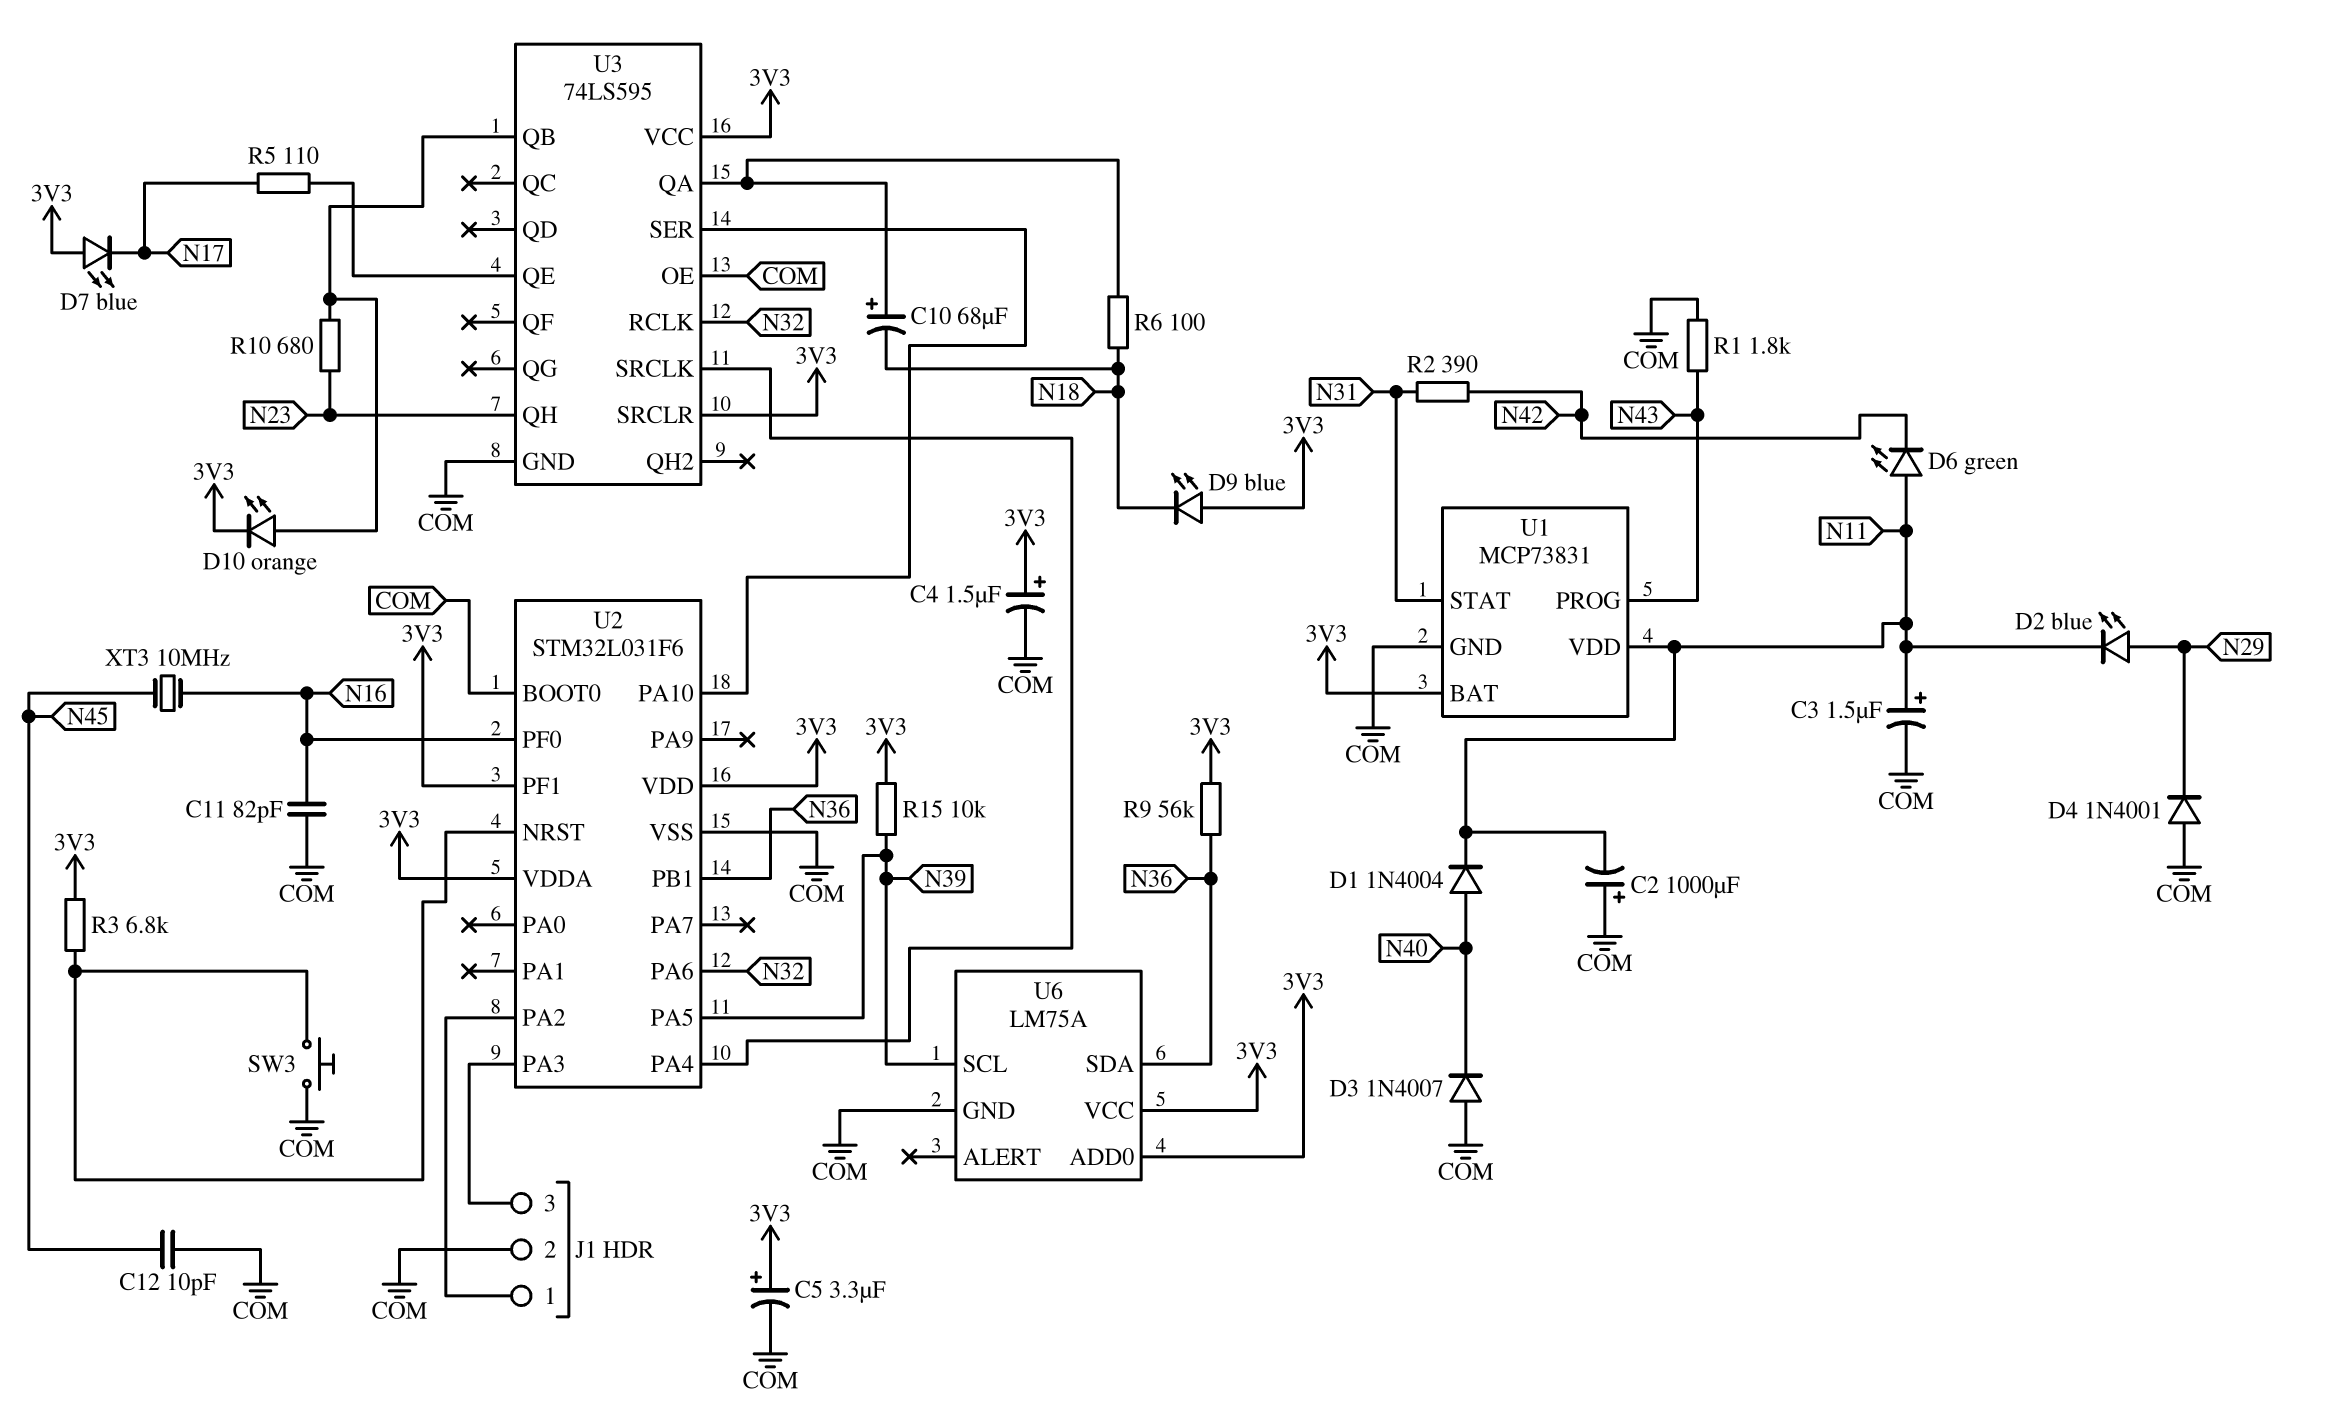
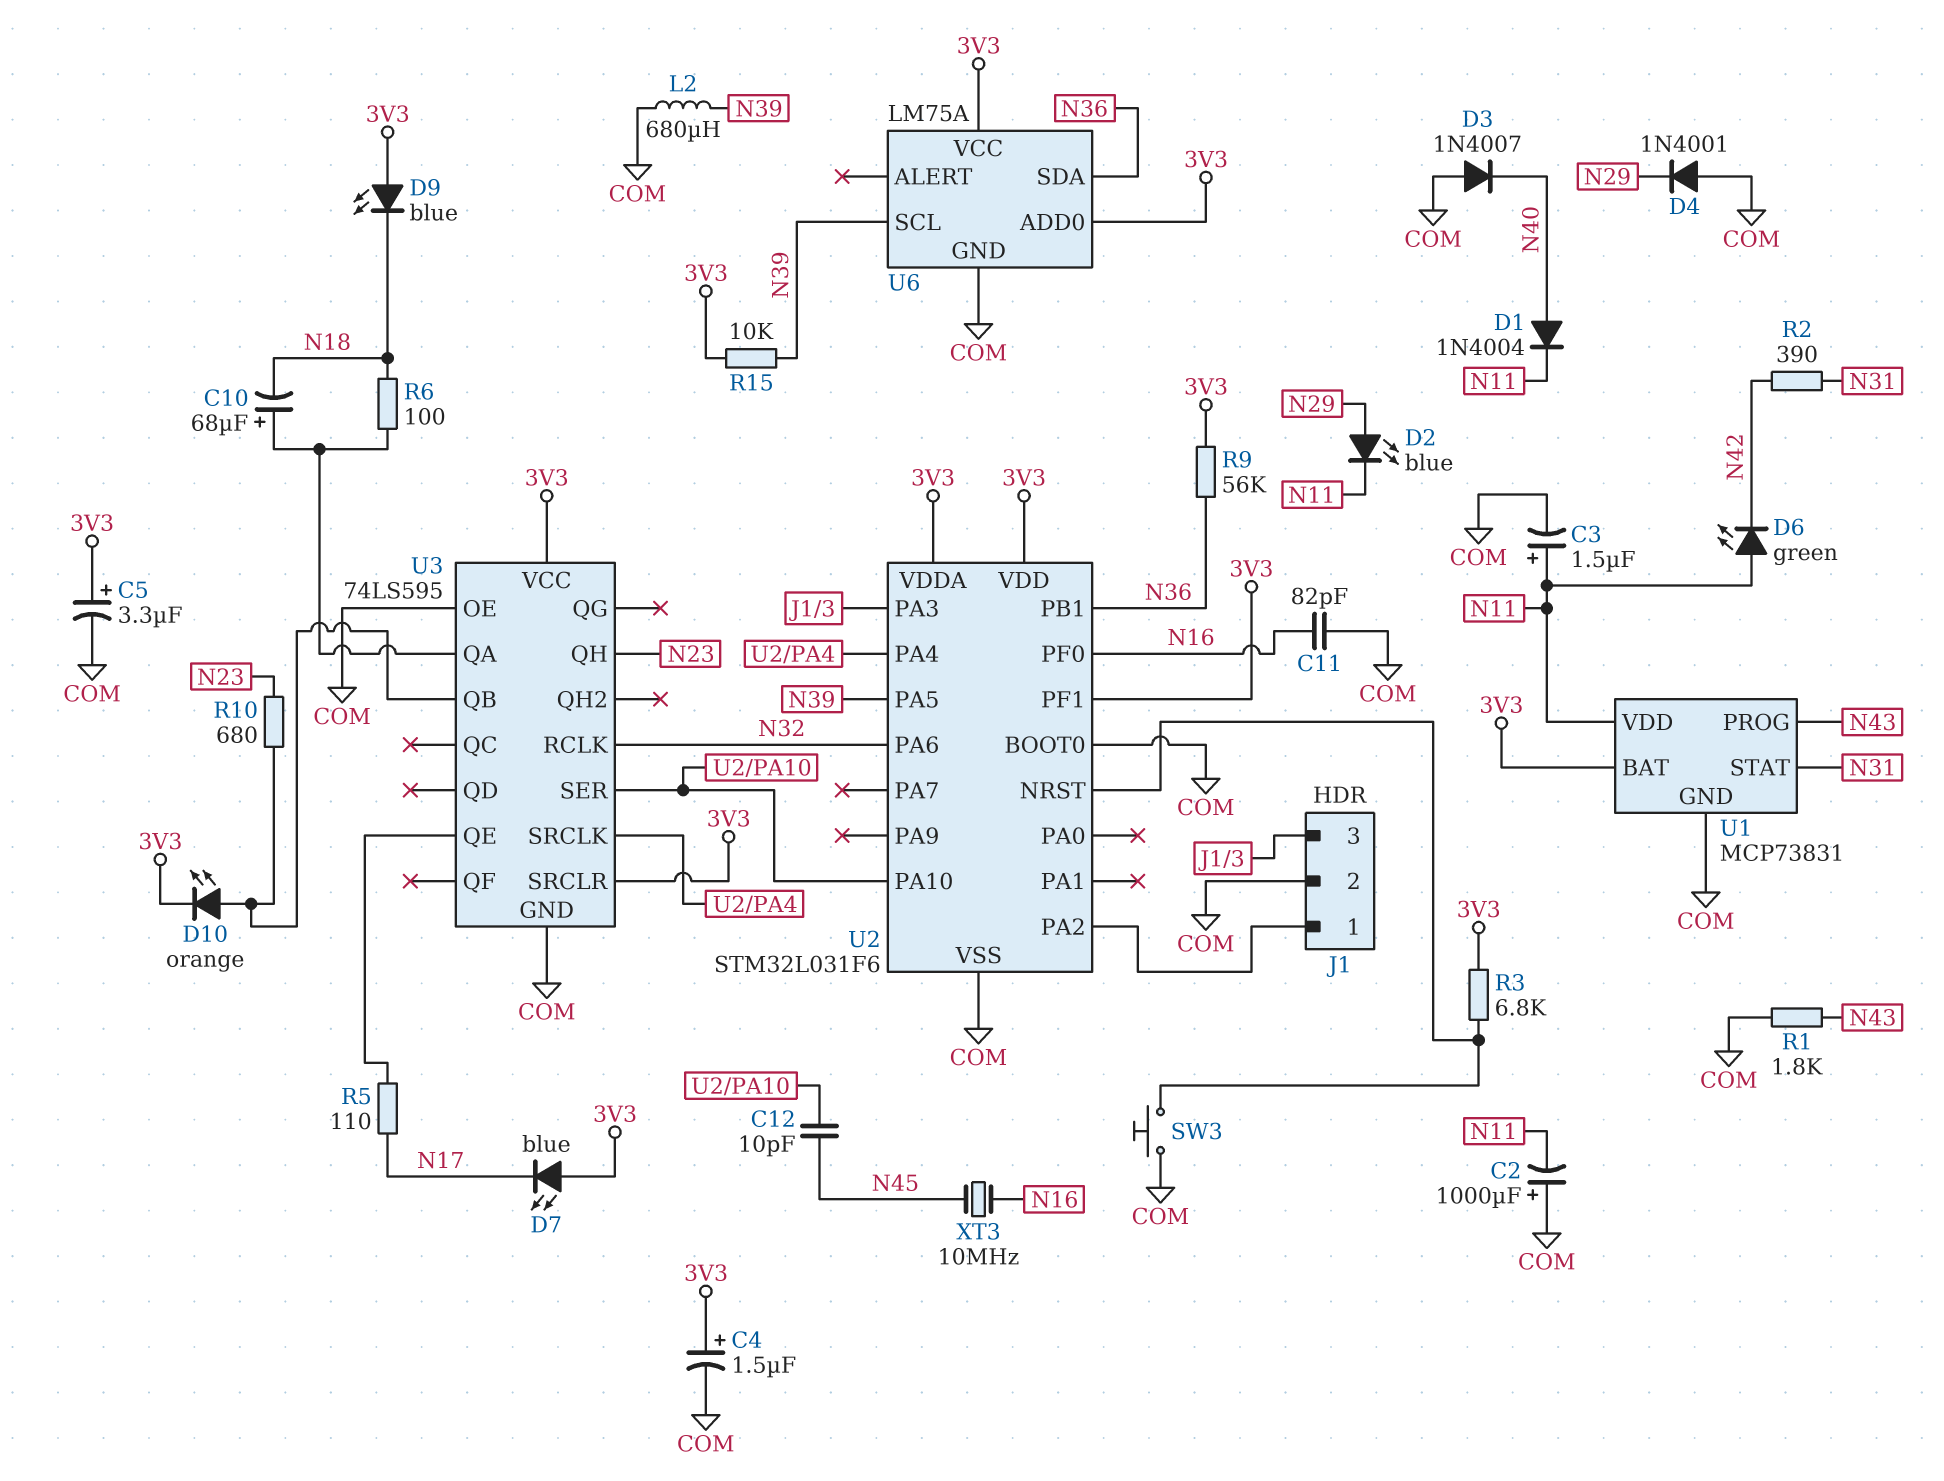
C12: 10pF (COM, N45) -> 10pF (N45, U2/PA10)
L2: none -> 680uH (COM, N39)

